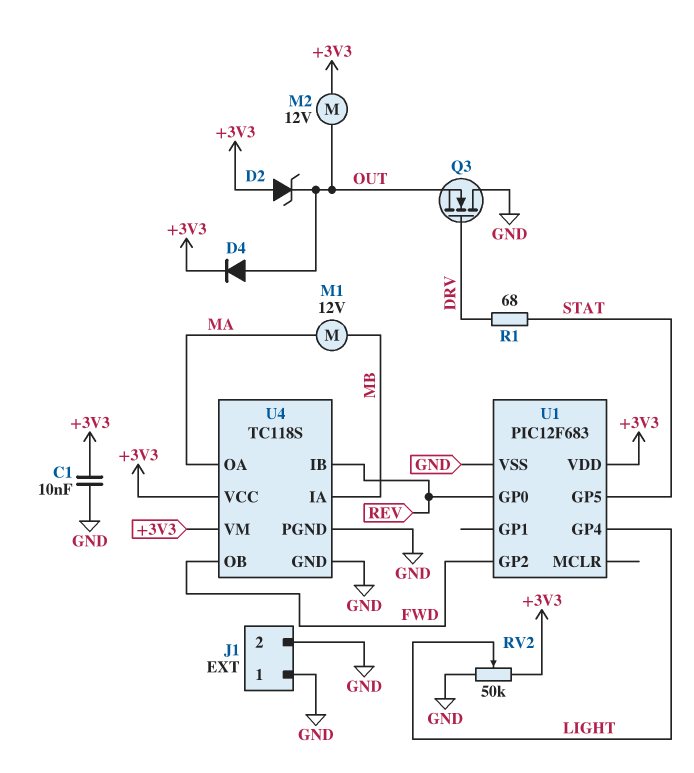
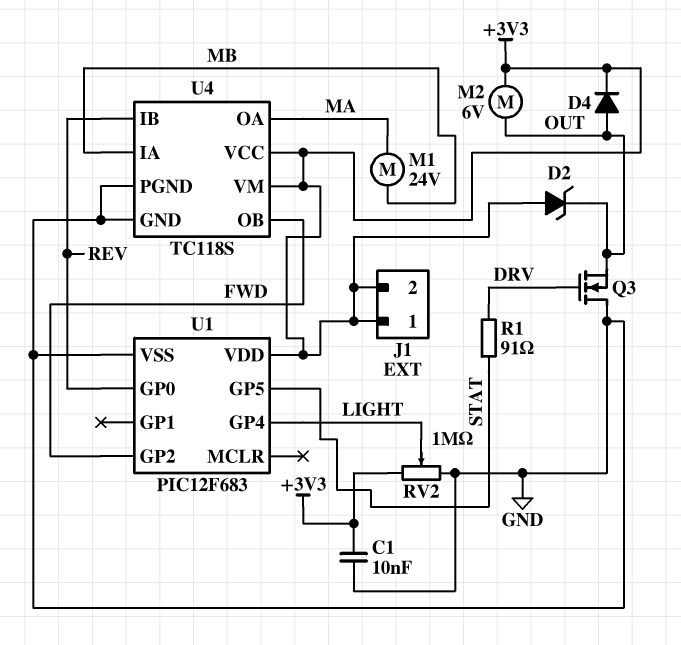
J1 pin 1: GND -> +3V3
J1 pin 2: GND -> +3V3
M1: motor 12V (MA, MB) -> motor 24V (MA, MB)
M2: motor 12V (+3V3, OUT) -> motor 6V (+3V3, OUT)
R1: 68 (DRV, STAT) -> 91 (DRV, STAT)
RV2: 50k (+3V3, GND, wiper LIGHT) -> 1M (+3V3, GND, wiper LIGHT)

